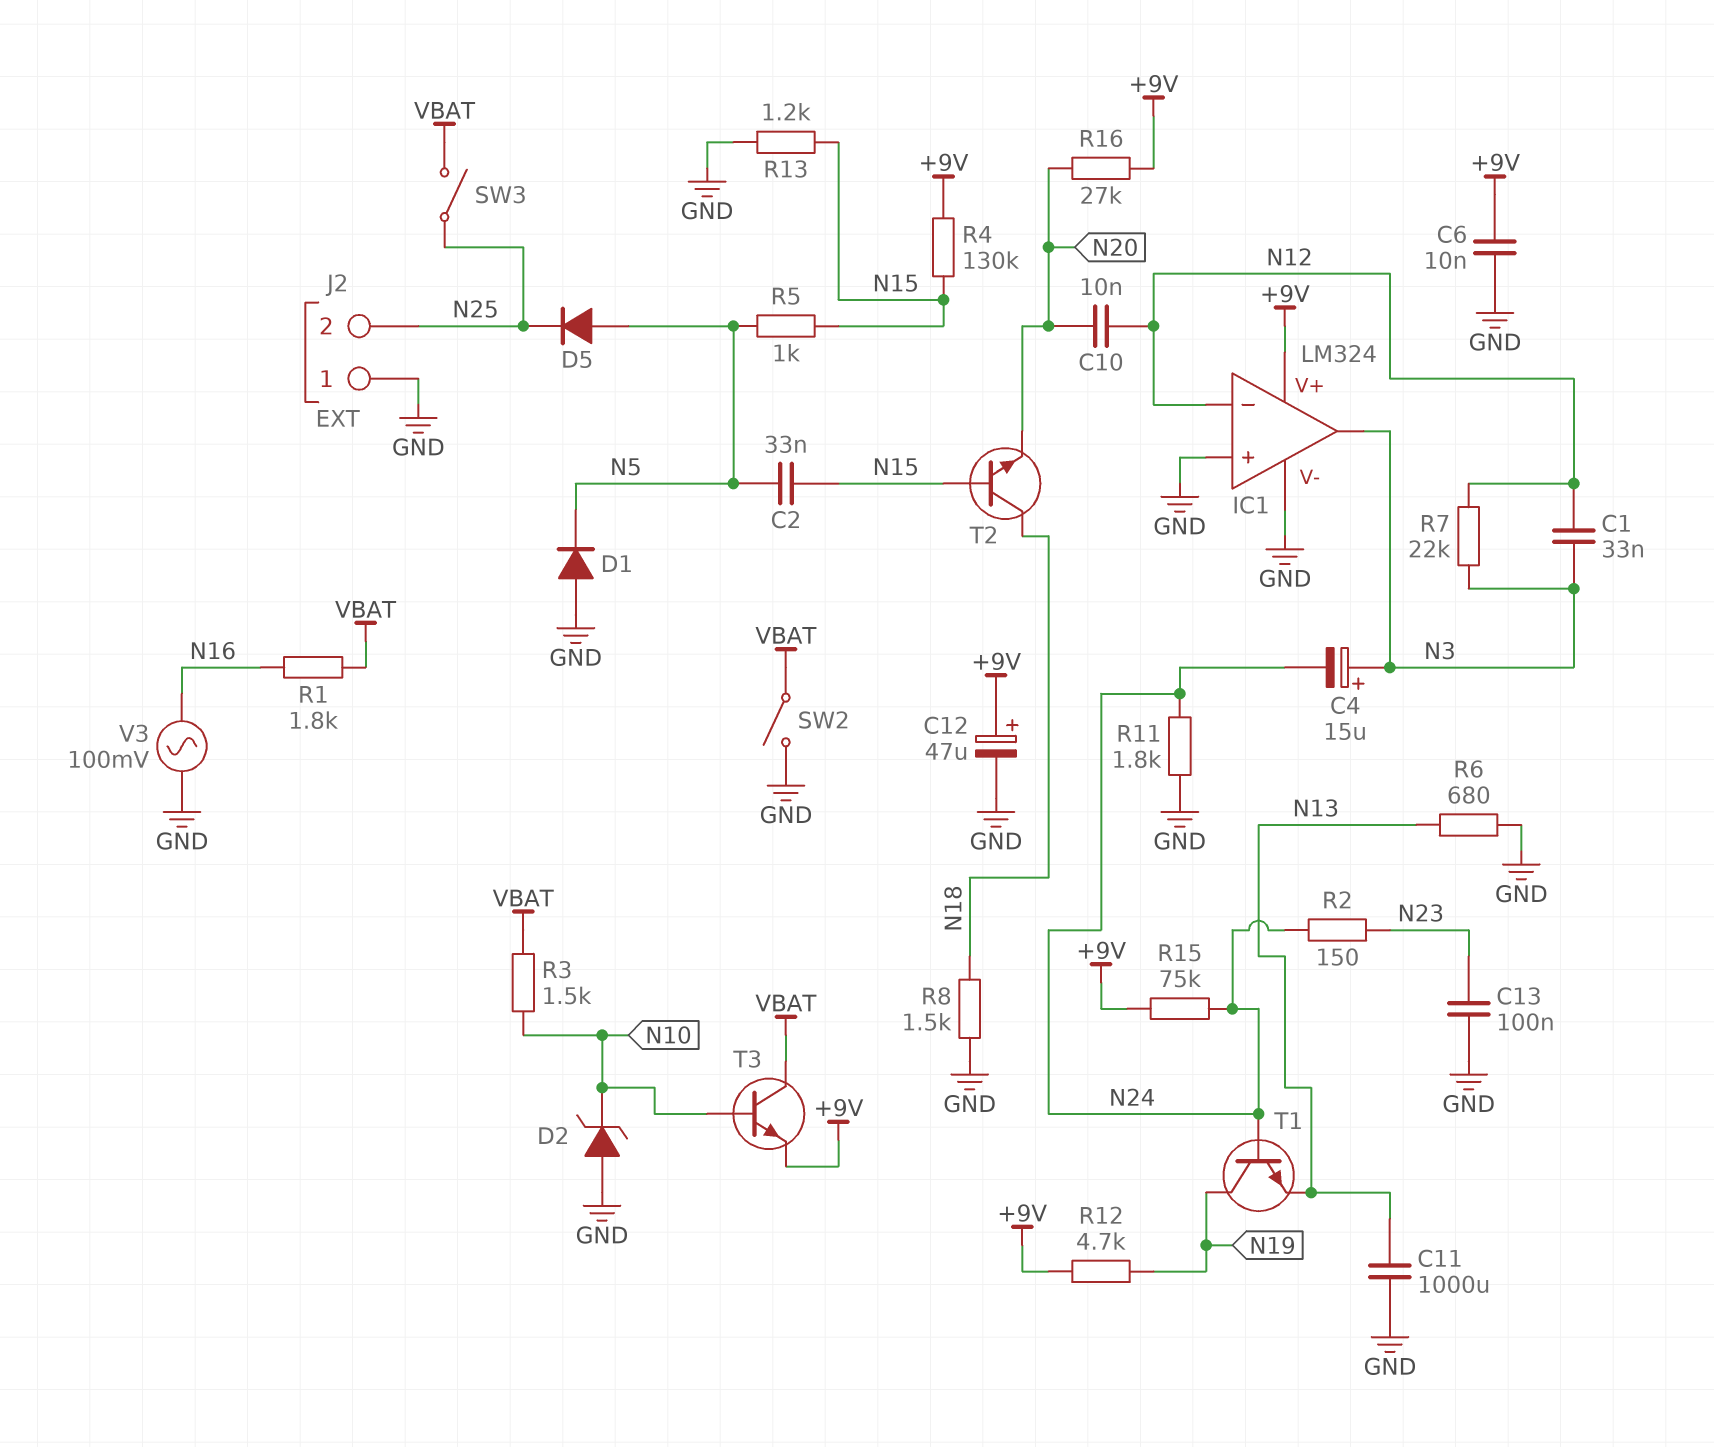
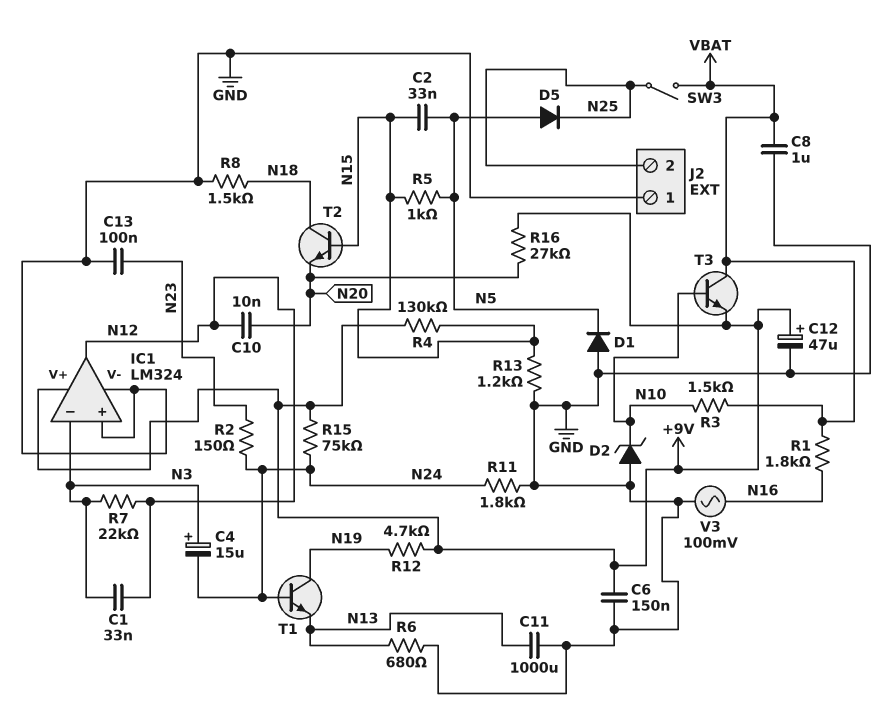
C6: 10nF (+9V, GND) -> 150nF (+9V, GND)
C8: none -> 1uF (GND, VBAT)
IC1 pin in-: N12 -> N3
IC1 pin out: N3 -> N12
SW2: switch (GND, VBAT) -> none

